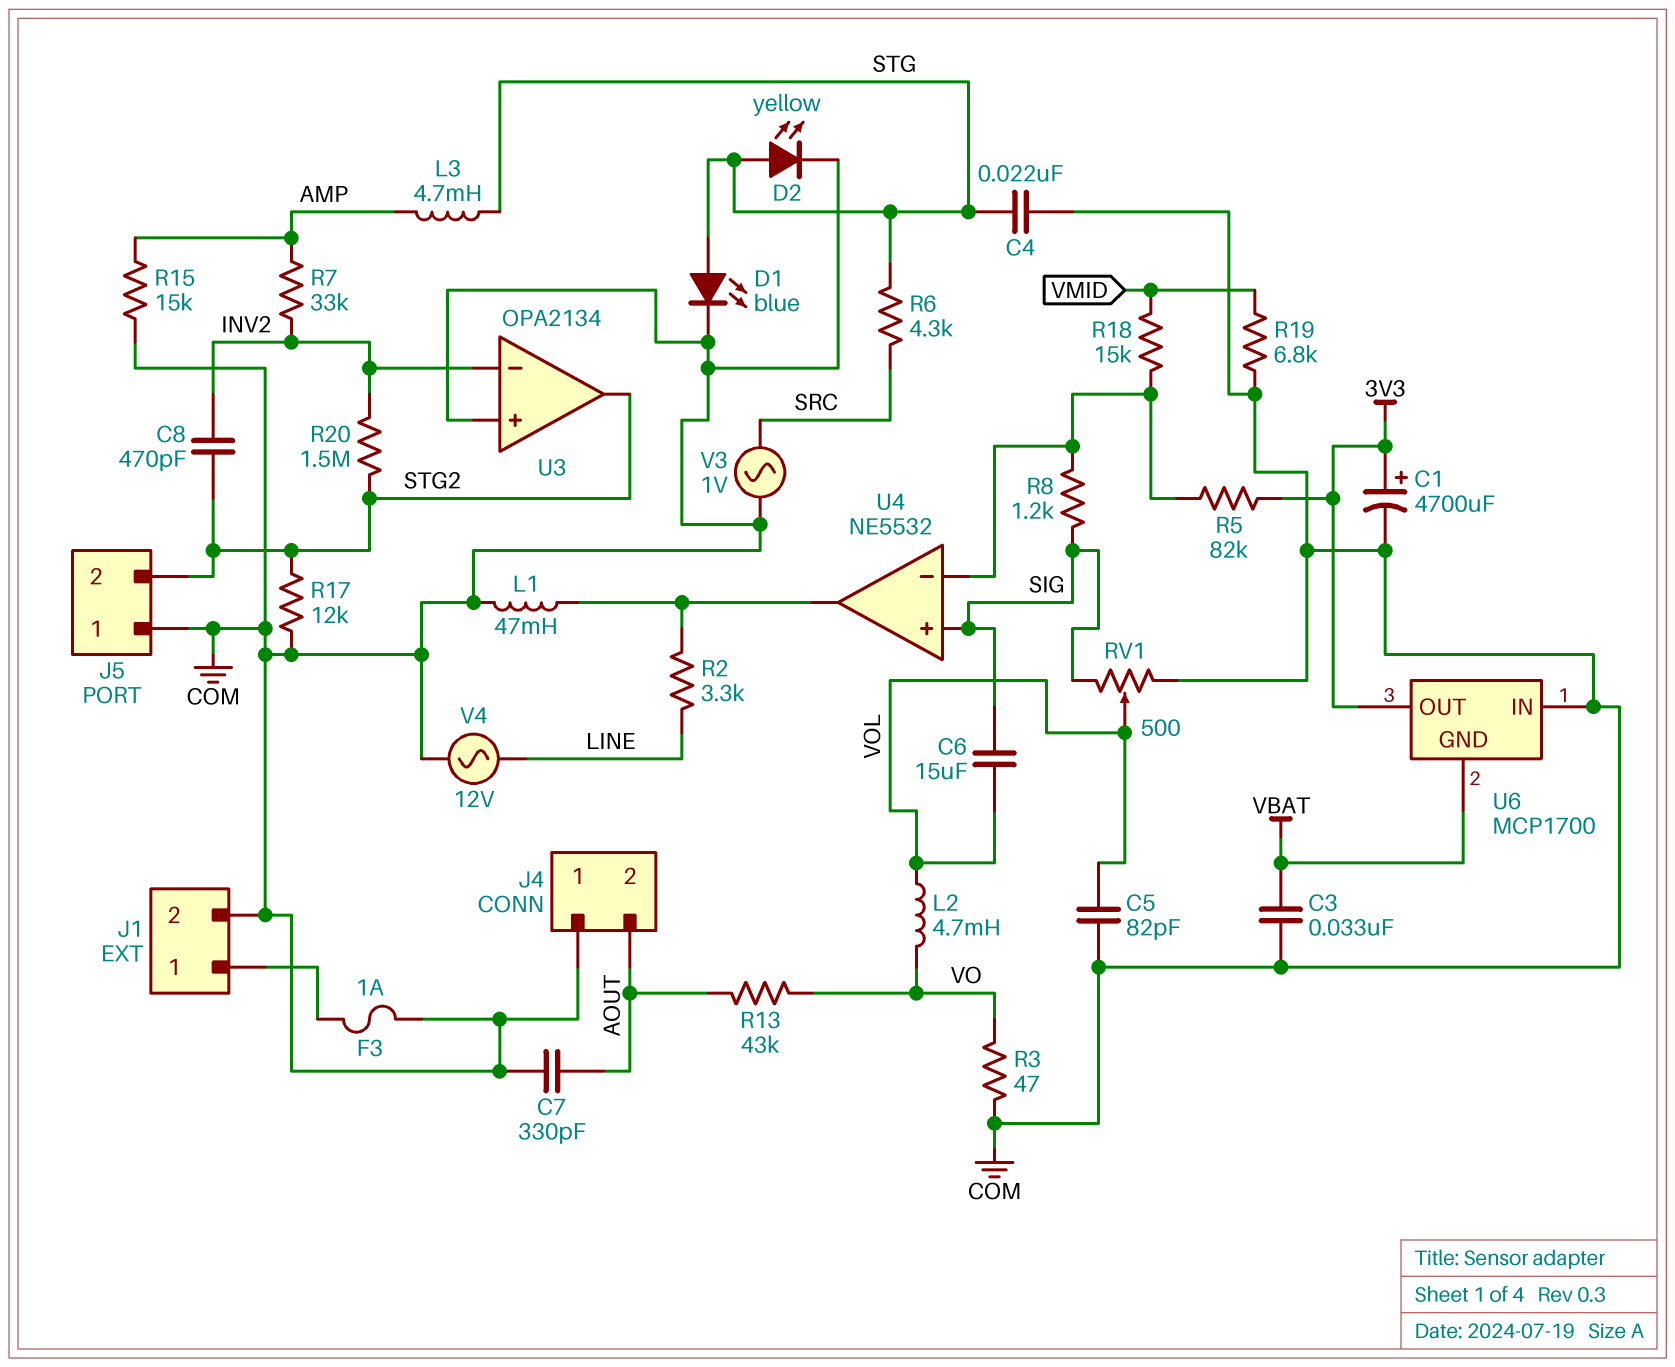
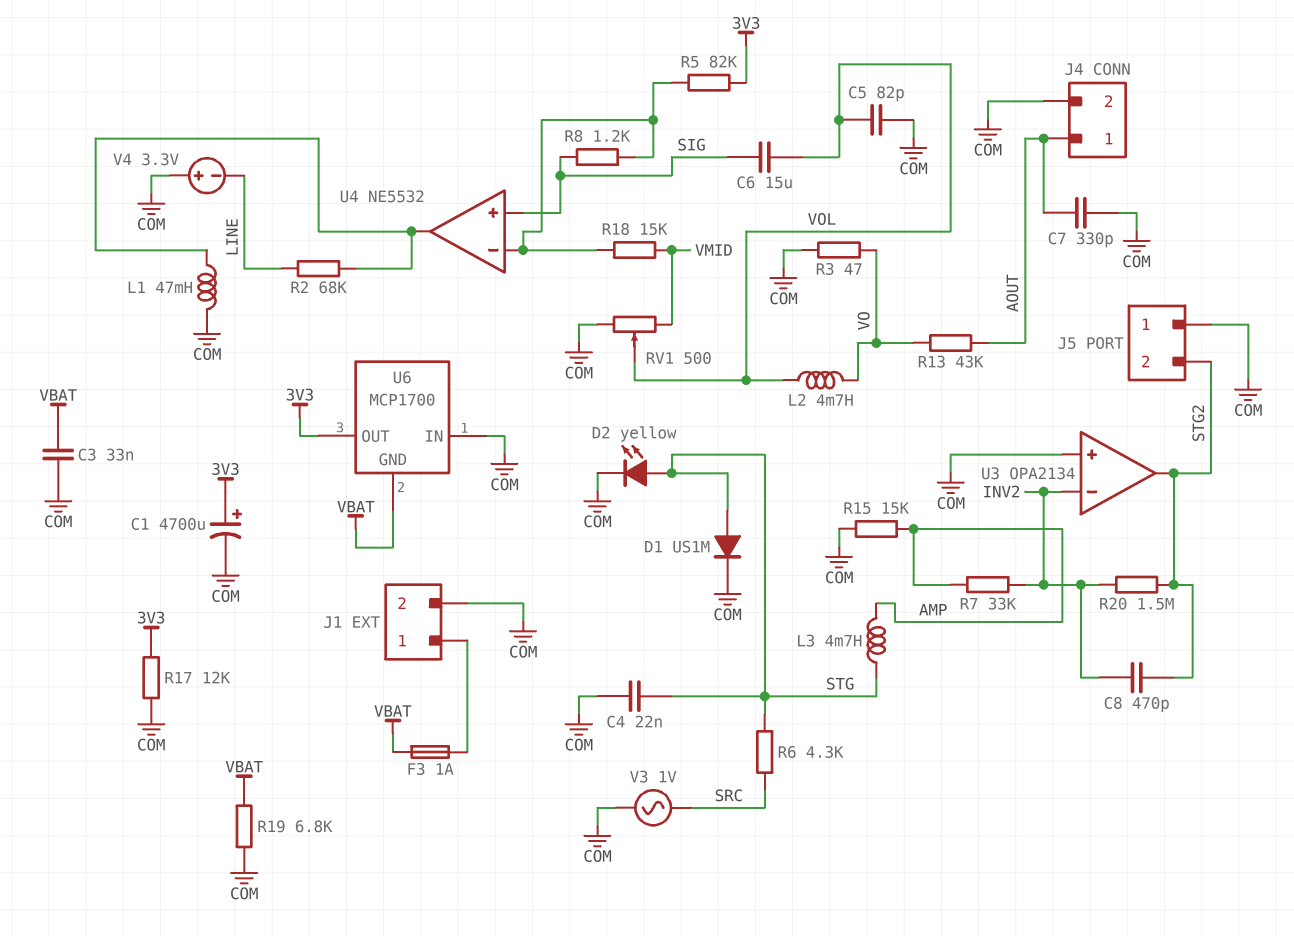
D1: LED blue (A STG, K COM) -> diode US1M (A STG, K COM)
F3: 1A (COM, J1/1) -> 1A (J1/1, VBAT)
J4 pin 1: COM -> AOUT
J4 pin 2: AOUT -> COM
R2: 3.3k (LINE, U4/out) -> 68k (LINE, U4/out)
R17: 12k (COM, STG2) -> 12k (3V3, COM)
R19: 6.8k (COM, VMID) -> 6.8k (COM, VBAT)
RV1: 500 (COM, SIG, wiper VOL) -> 500 (COM, VMID, wiper VOL)
V4: AC 12V (COM, LINE) -> 3.3V (plus COM, minus LINE)

